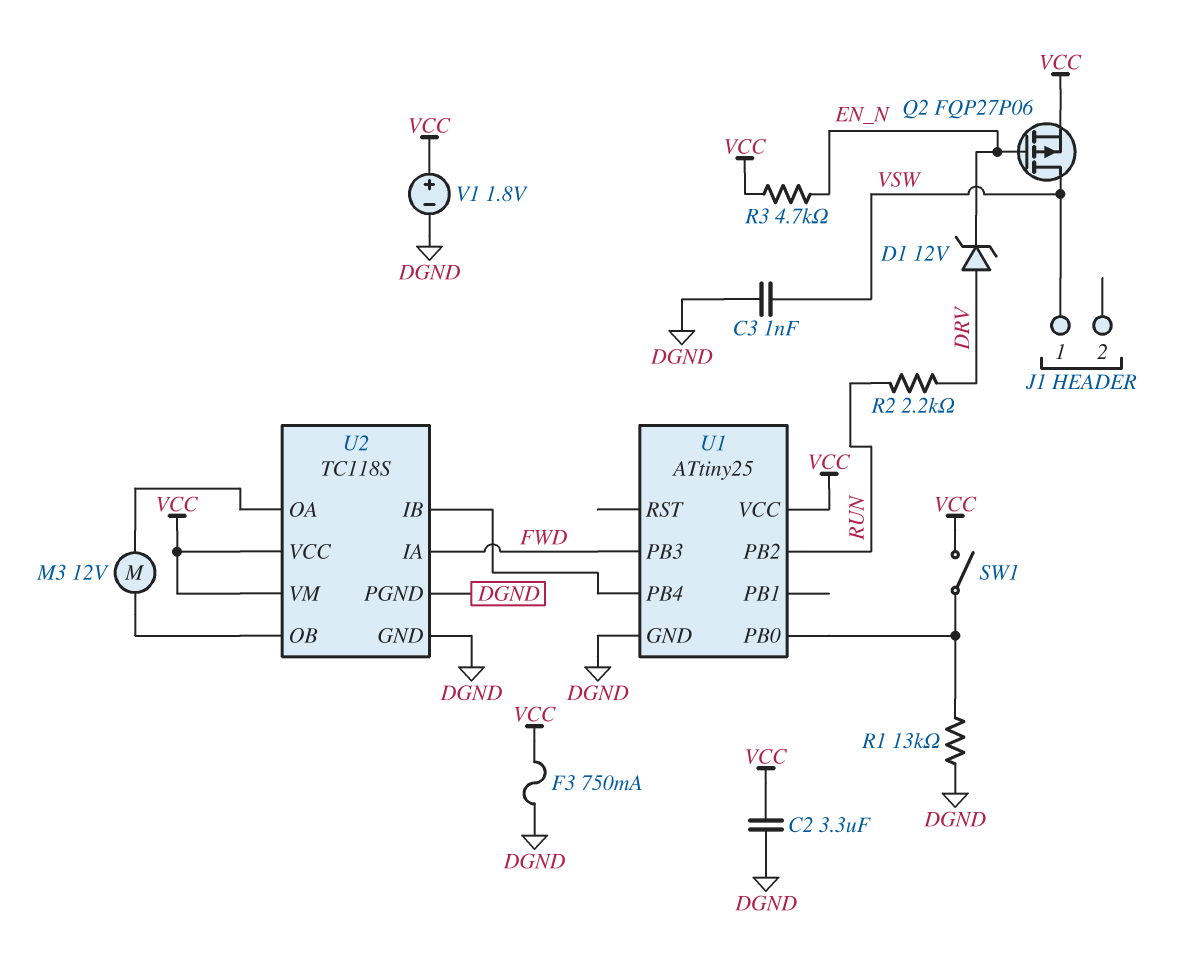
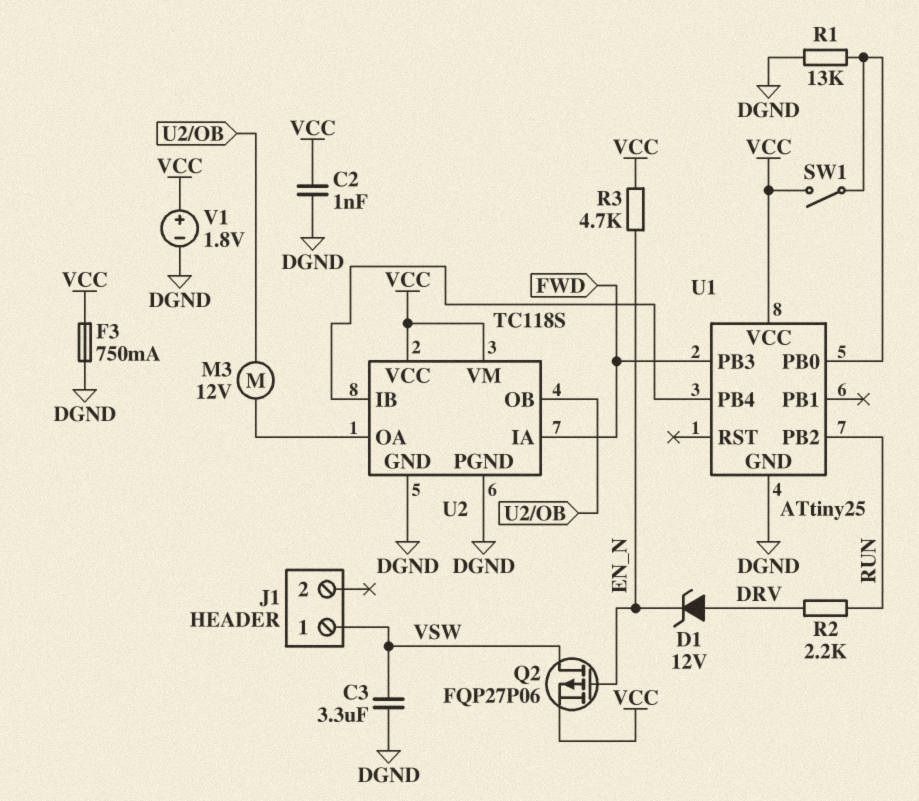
C2: 3.3uF (DGND, VCC) -> 1nF (DGND, VCC)
C3: 1nF (DGND, VSW) -> 3.3uF (DGND, VSW)

